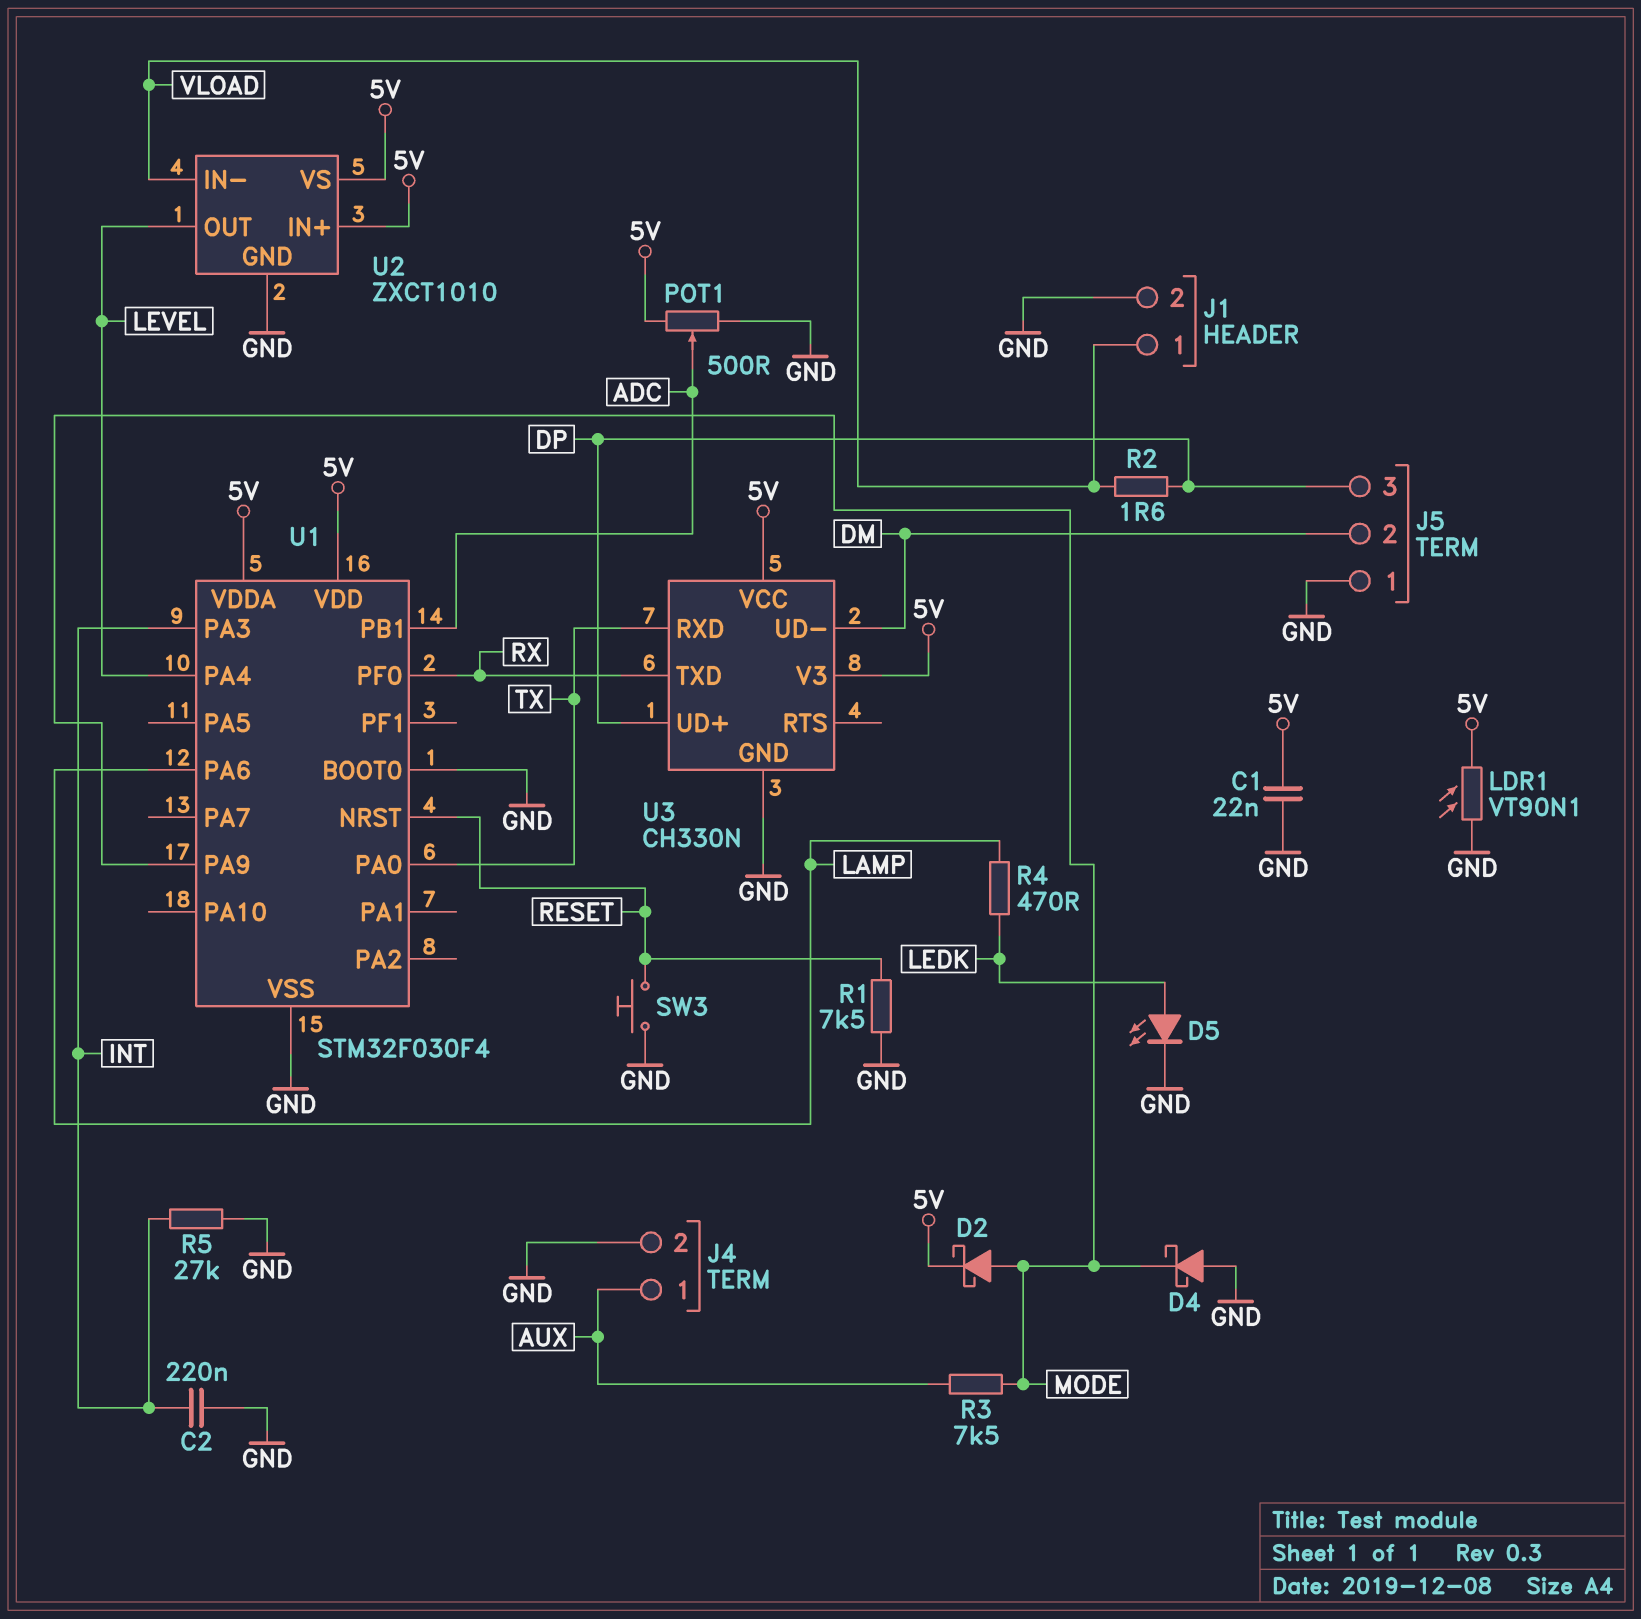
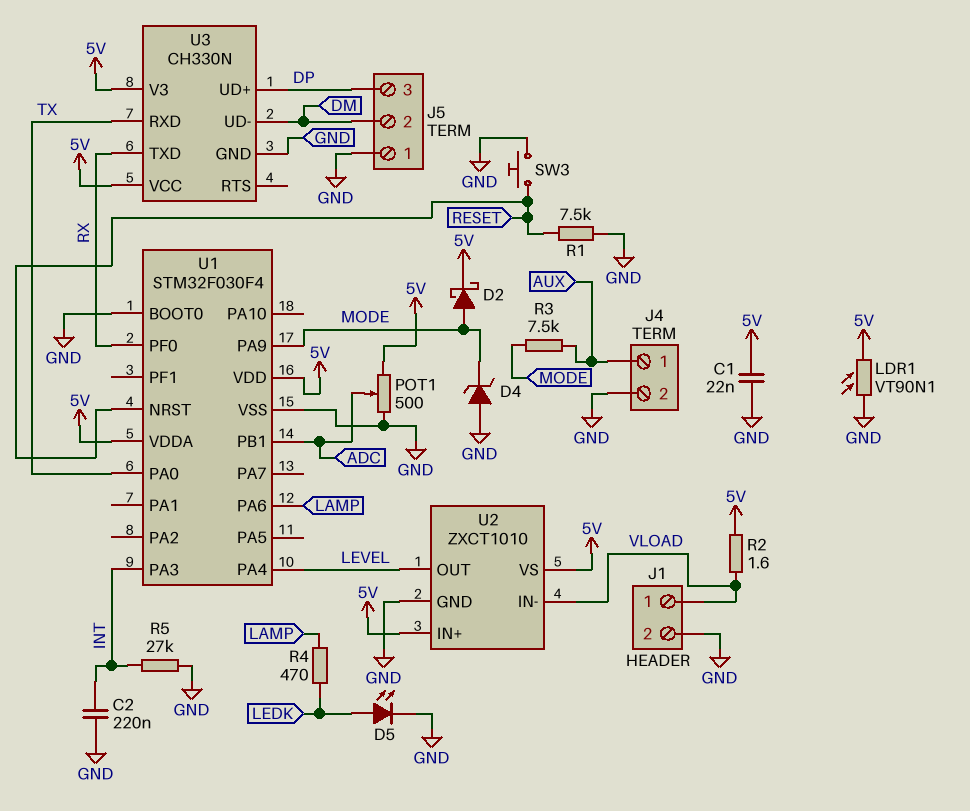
D4: schottky (A GND, K MODE) -> zener (A GND, K MODE)
R2: 1.6 (DP, VLOAD) -> 1.6 (5V, VLOAD)

